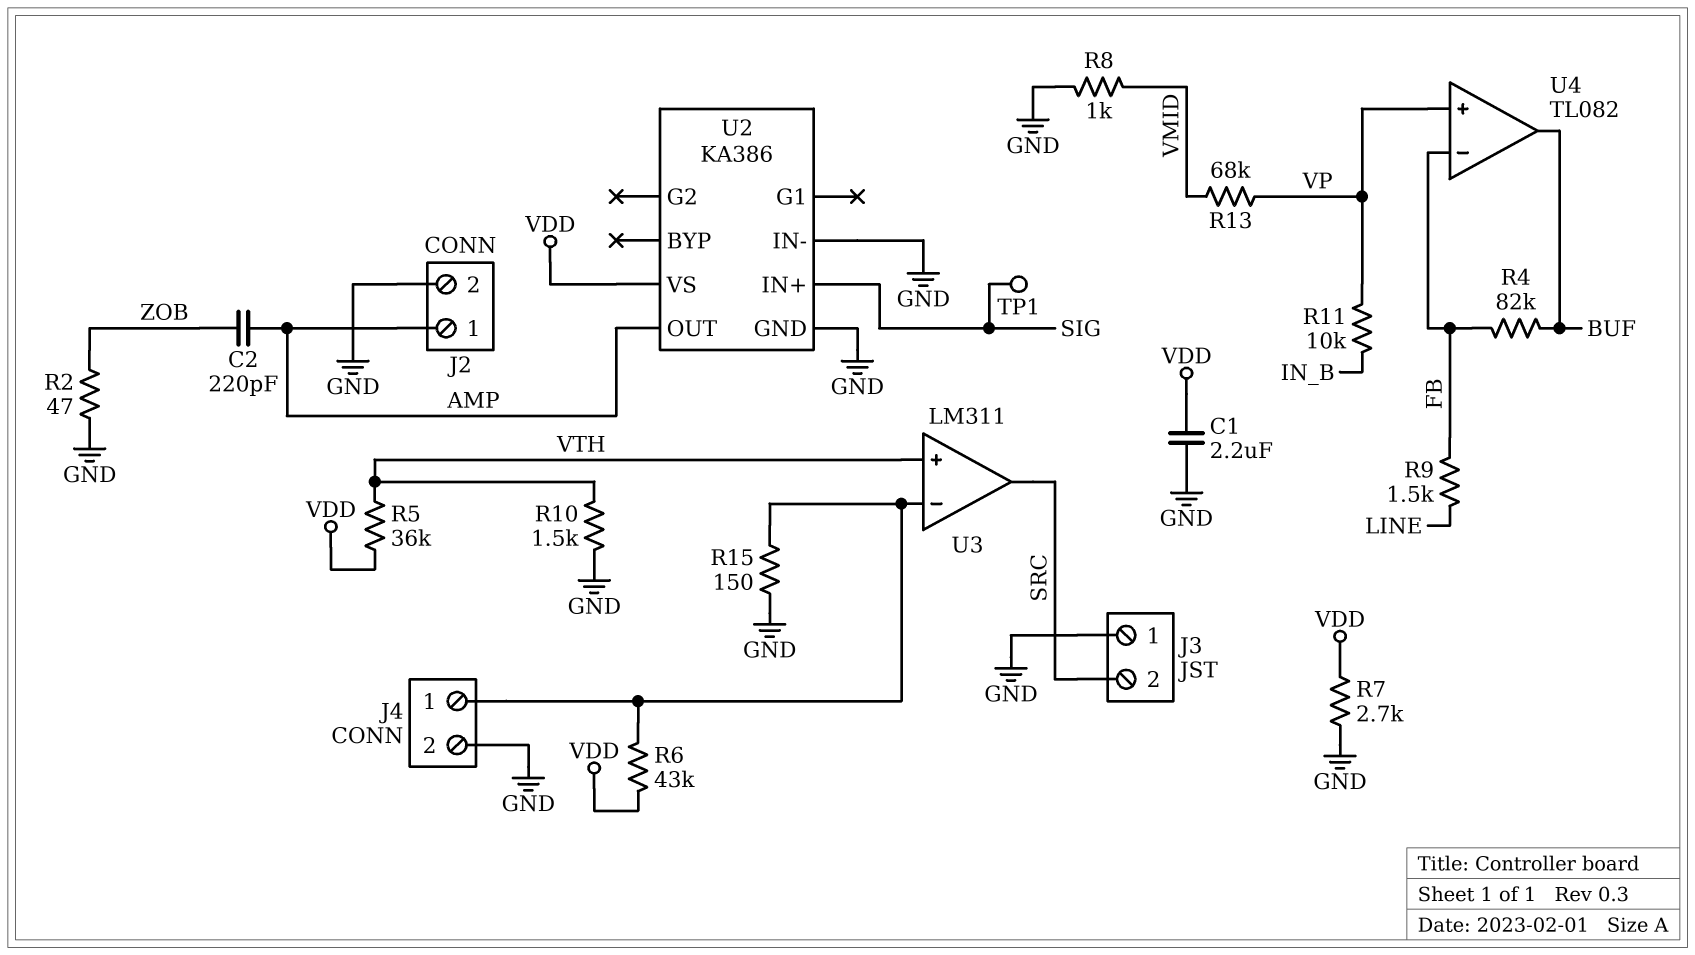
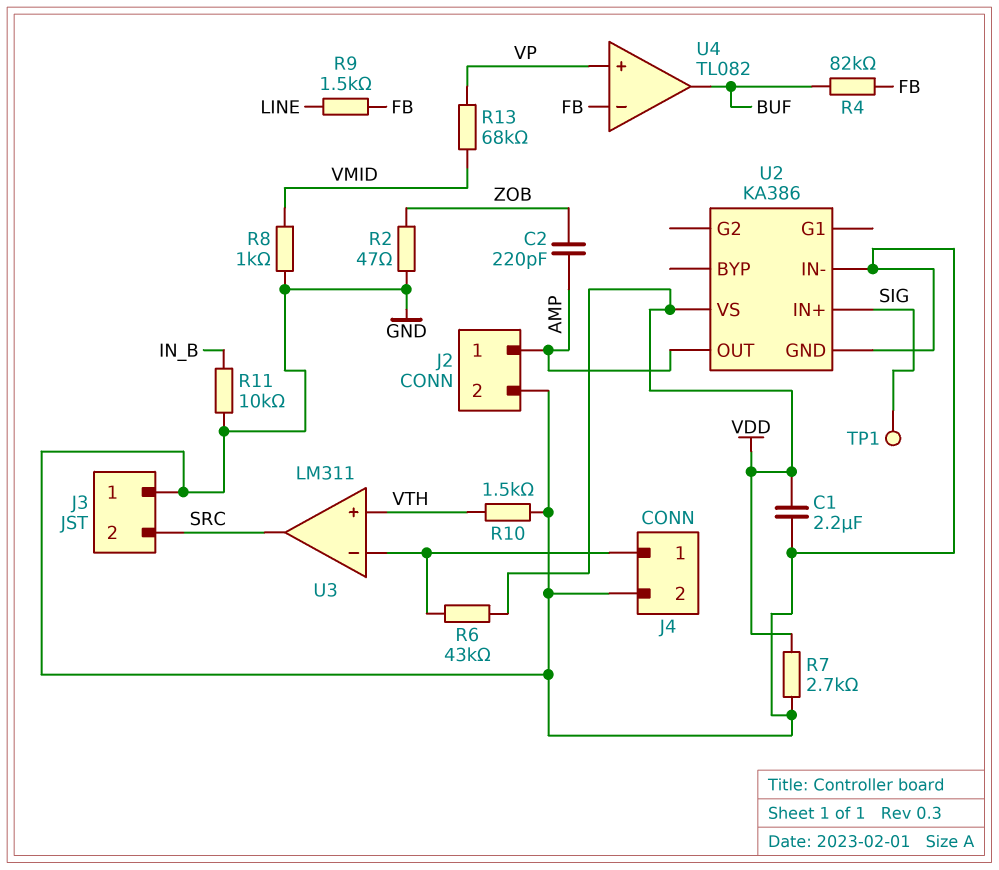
R5: 36k (VDD, VTH) -> none
R11: 10k (IN_B, VP) -> 10k (GND, IN_B)
R15: 150 (GND, J4/1) -> none

